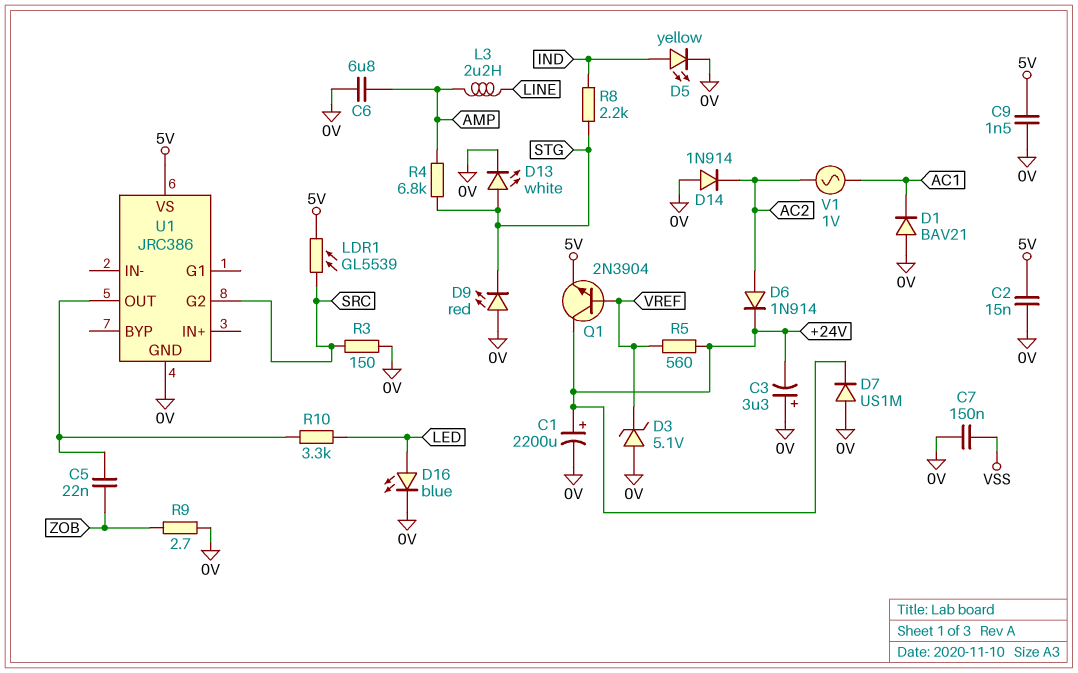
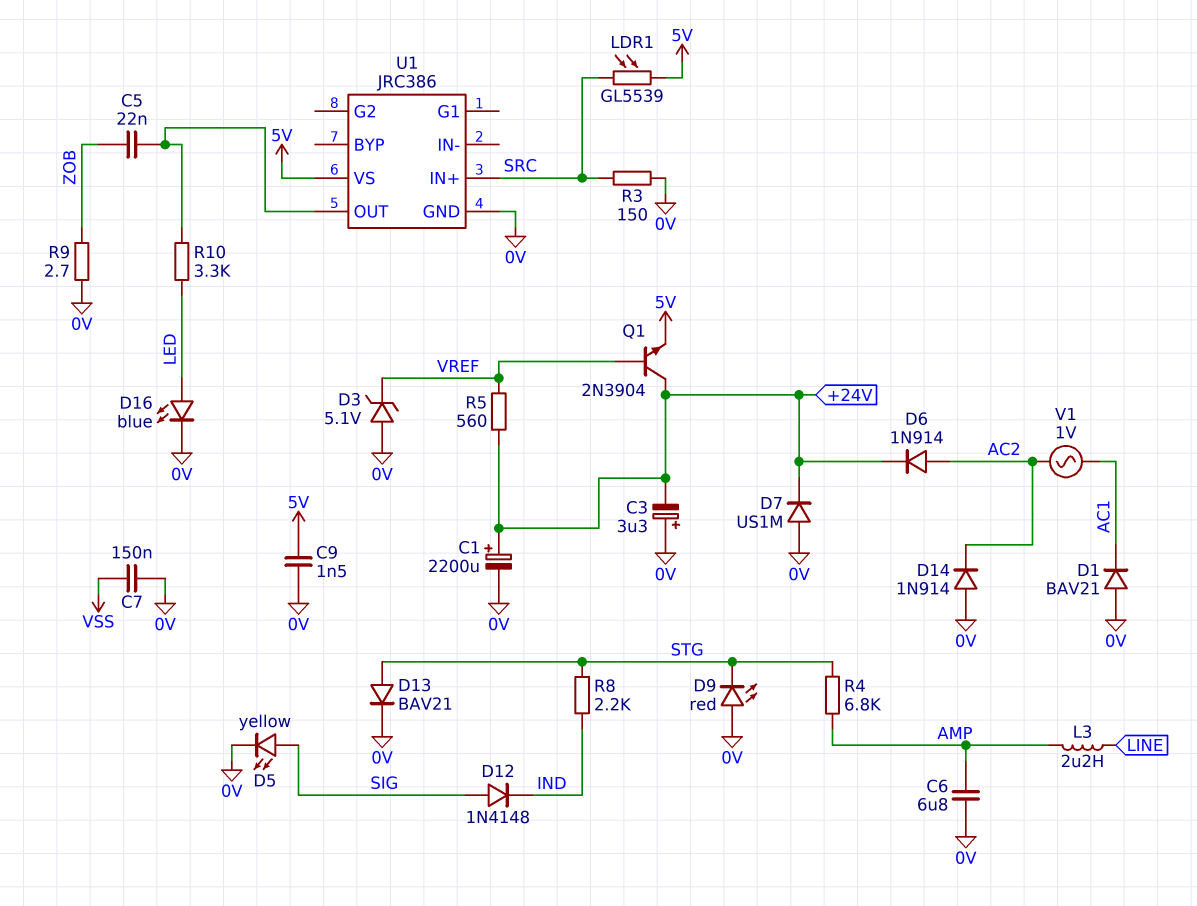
C2: 15nF (0V, 5V) -> none
D5: LED yellow (A IND, K 0V) -> LED yellow (A SIG, K 0V)
D12: none -> diode 1N4148 (A SIG, K IND)
D13: LED white (A STG, K 0V) -> diode BAV21 (A STG, K 0V)
U1 pin G2: SRC -> none
U1 pin IN+: none -> SRC

